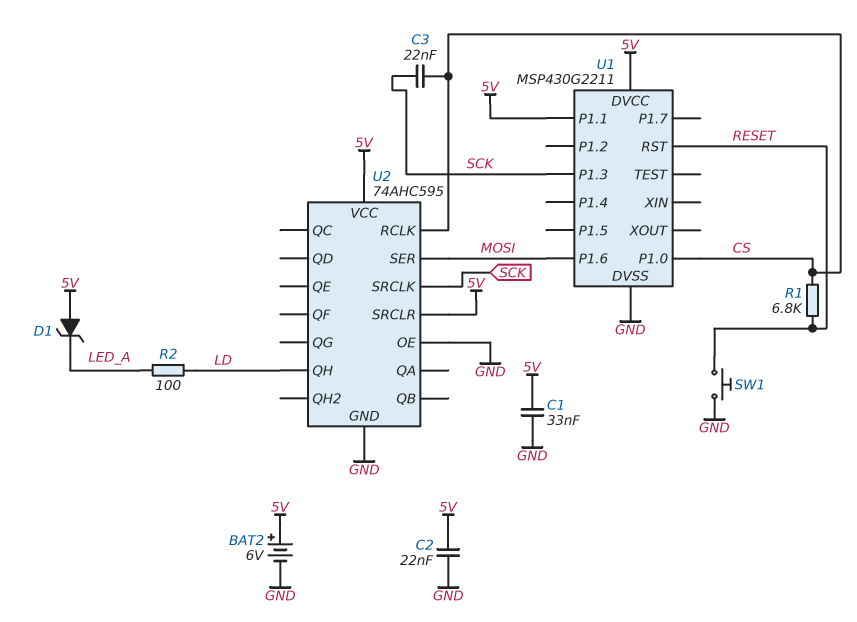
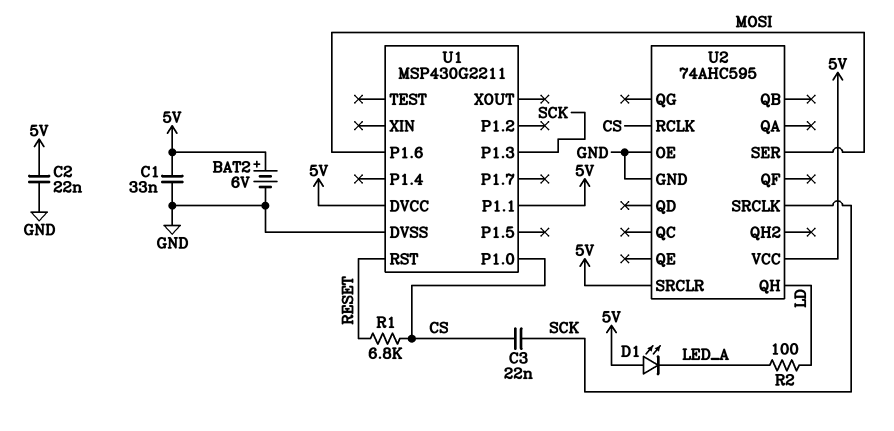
D1: zener (A 5V, K LED_A) -> LED (A 5V, K LED_A)
SW1: button (GND, RESET) -> none

